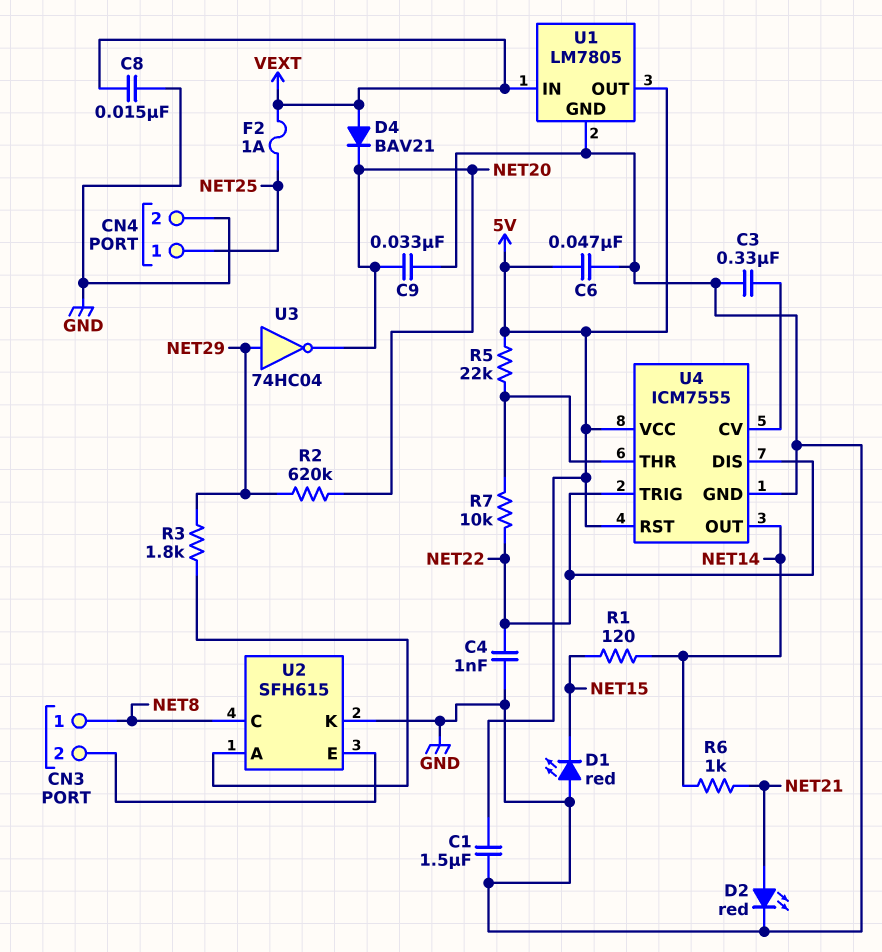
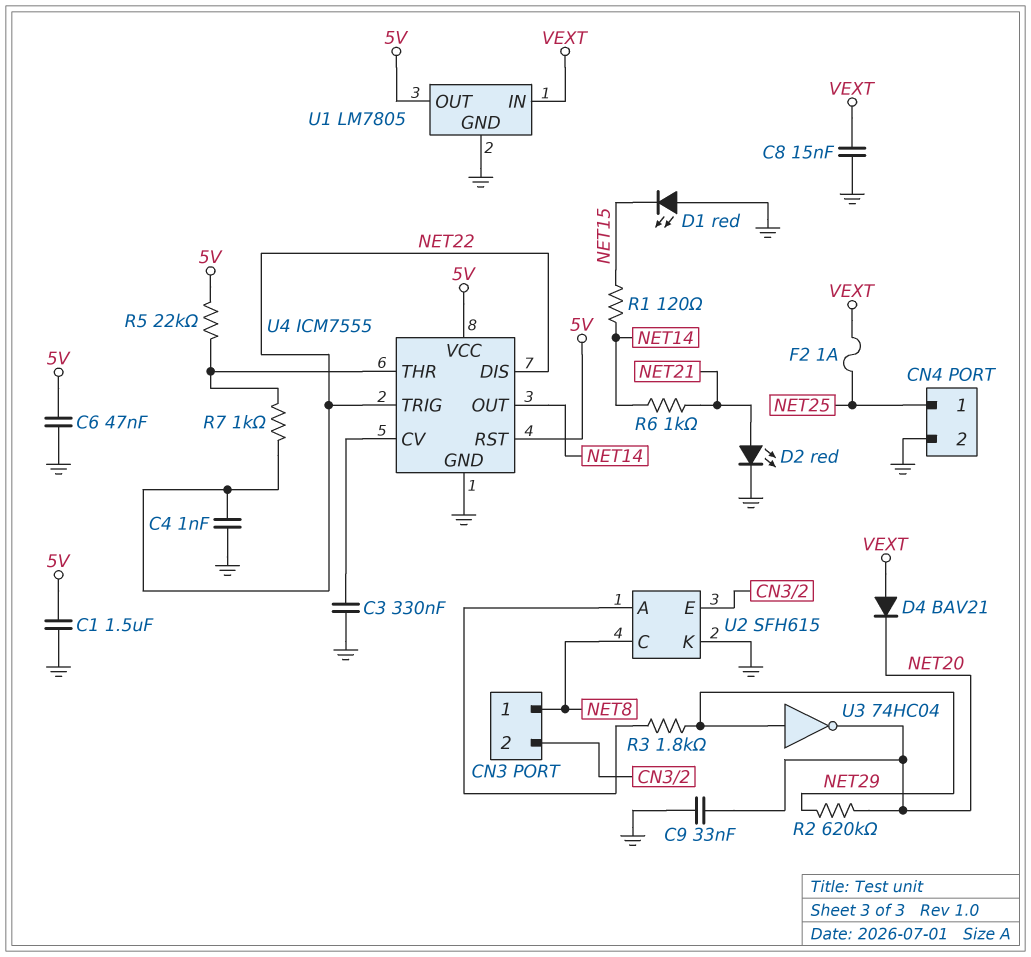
R7: 10k (NET22, U4/THR) -> 1k (NET22, U4/THR)

